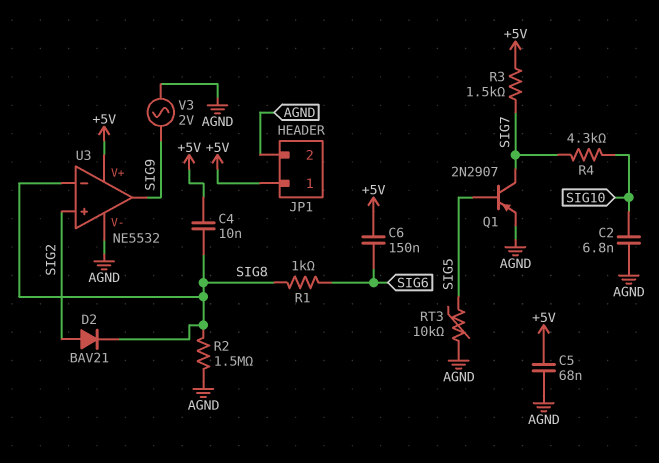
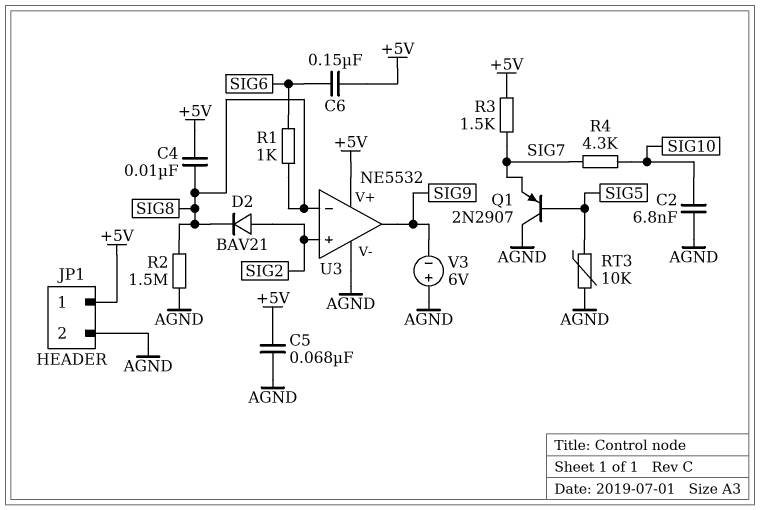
Q1: PNP 2N2907 (B SIG5, C SIG7, E AGND) -> PNP 2N2907 (B SIG5, C AGND, E SIG7)
V3: AC 2V (AGND, SIG9) -> 6V (plus AGND, minus SIG9)

